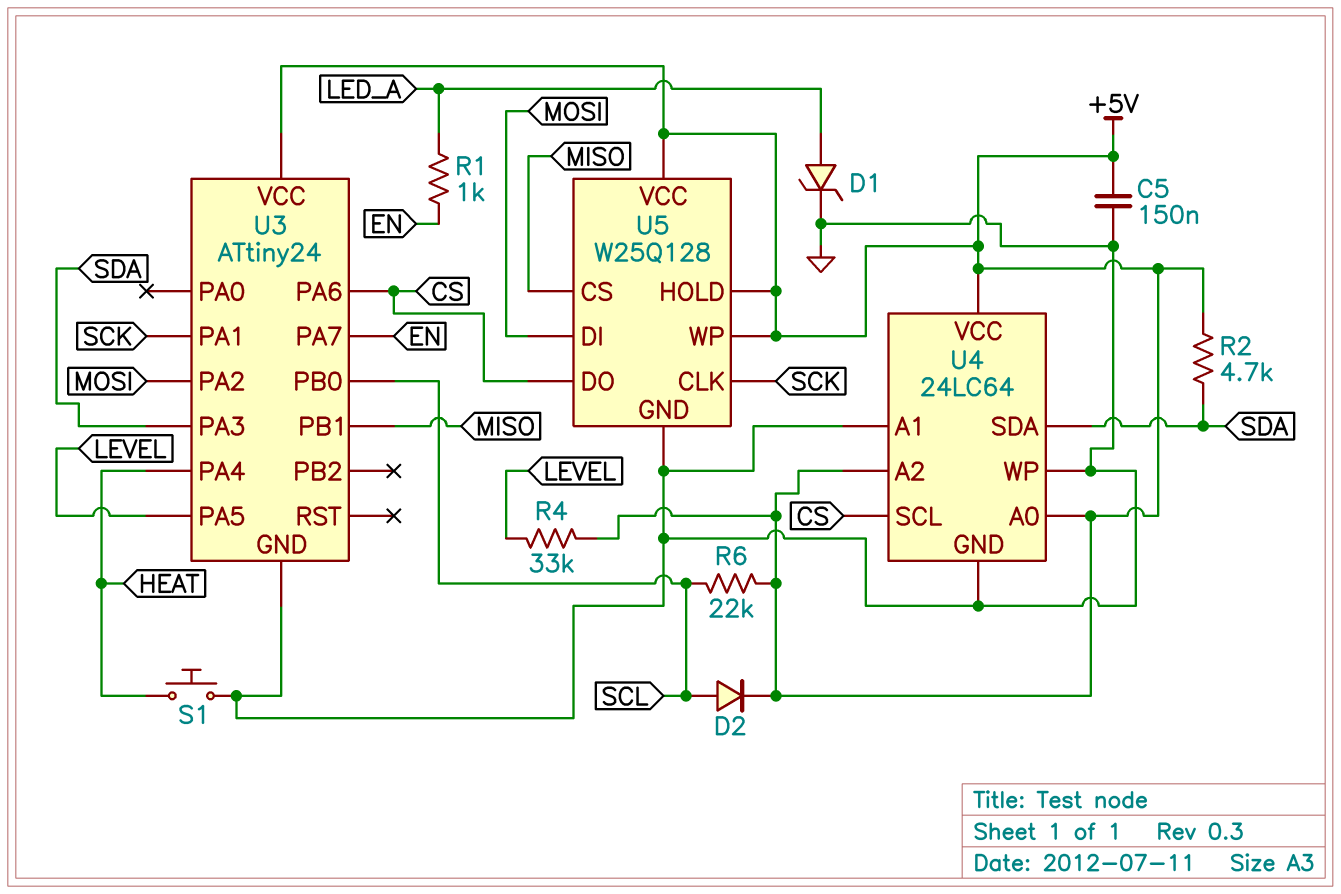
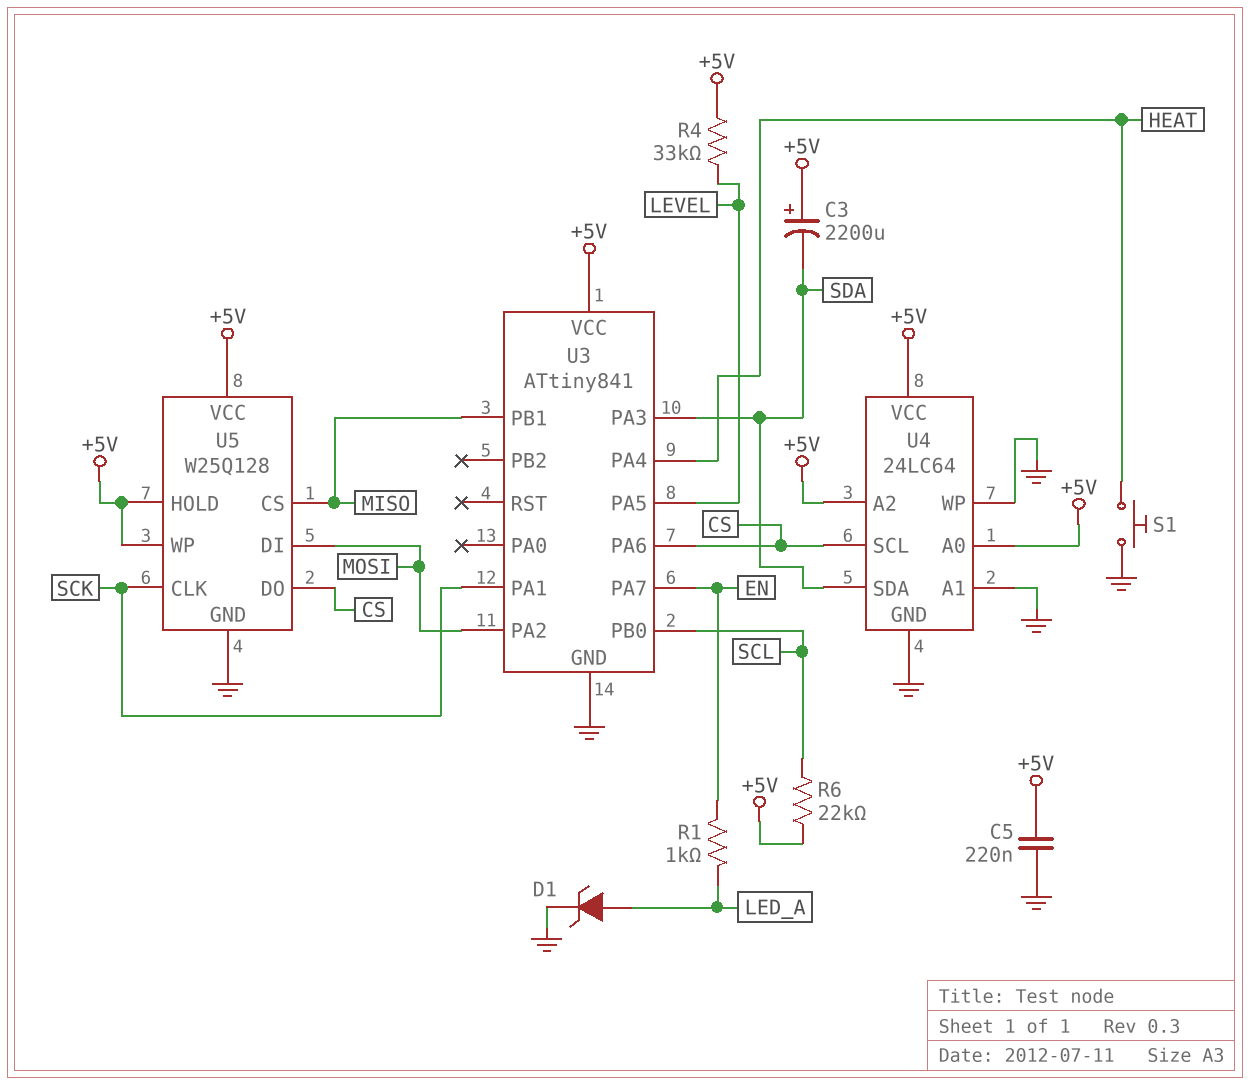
C3: none -> 2200uF (plus +5V, minus SDA)
C5: 150nF (+5V, GND) -> 220nF (+5V, GND)
D2: diode (A SCL, K +5V) -> none
R2: 4.7k (+5V, SDA) -> none
U3: ATtiny24 -> ATtiny841

